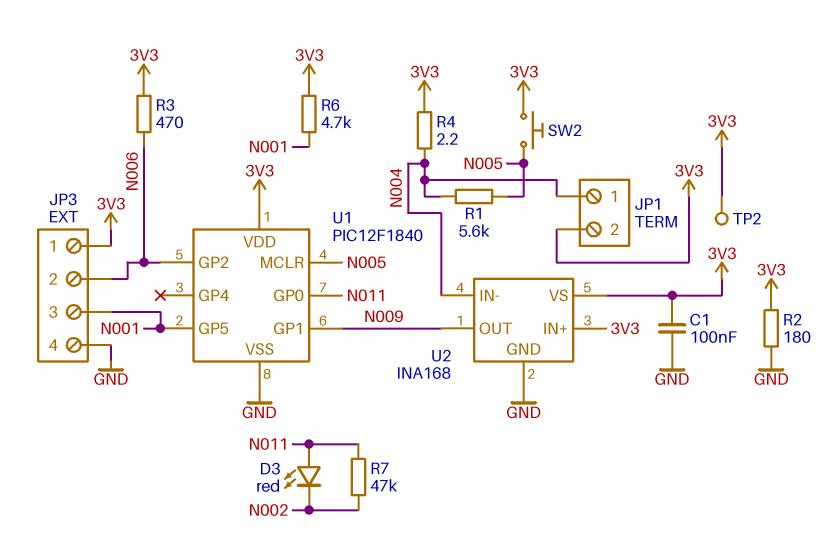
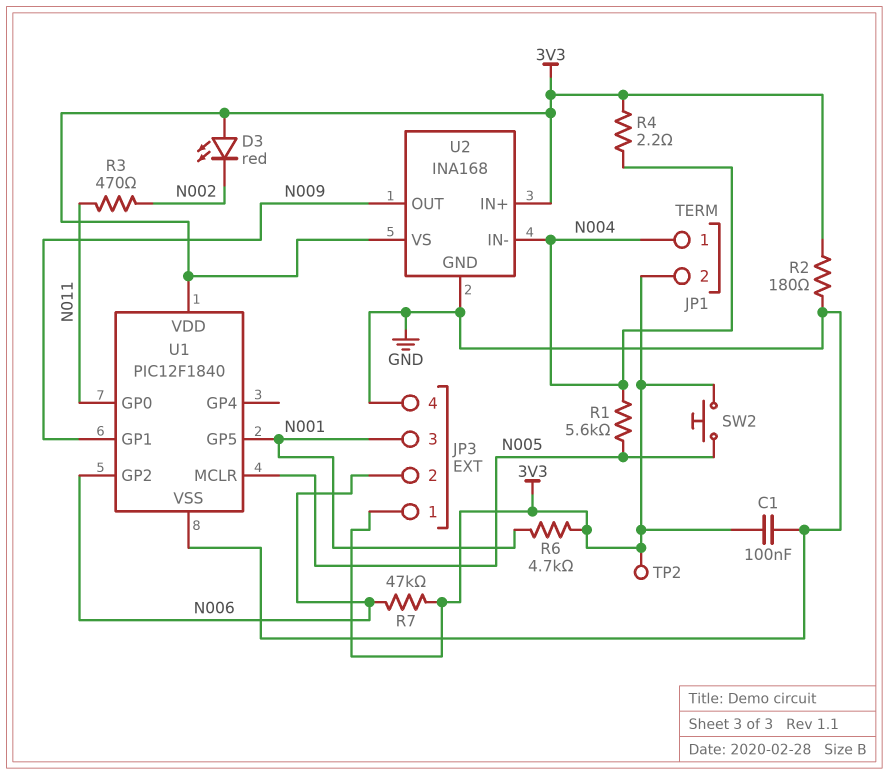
D3: LED red (A N011, K N002) -> LED red (A 3V3, K N002)
R3: 470 (3V3, N006) -> 470 (N002, N011)
R7: 47k (N002, N011) -> 47k (3V3, N006)

